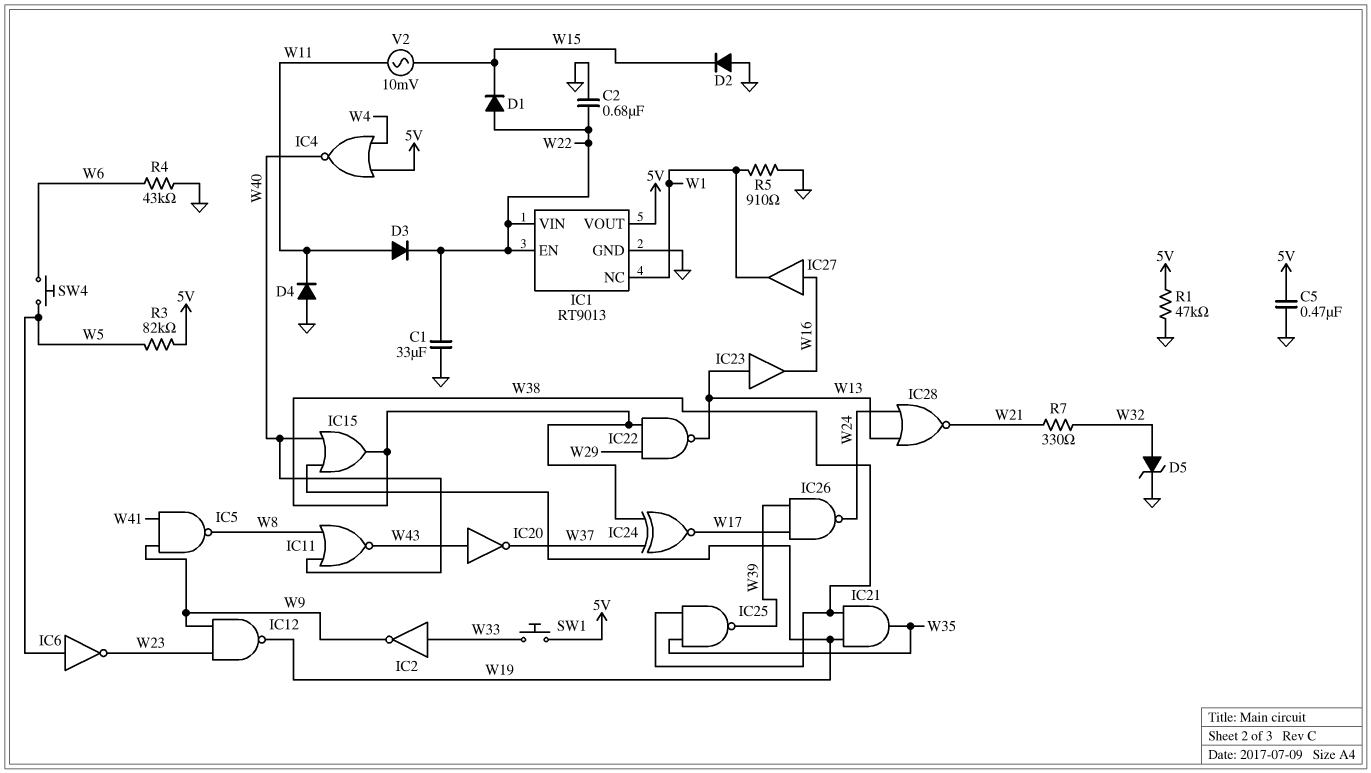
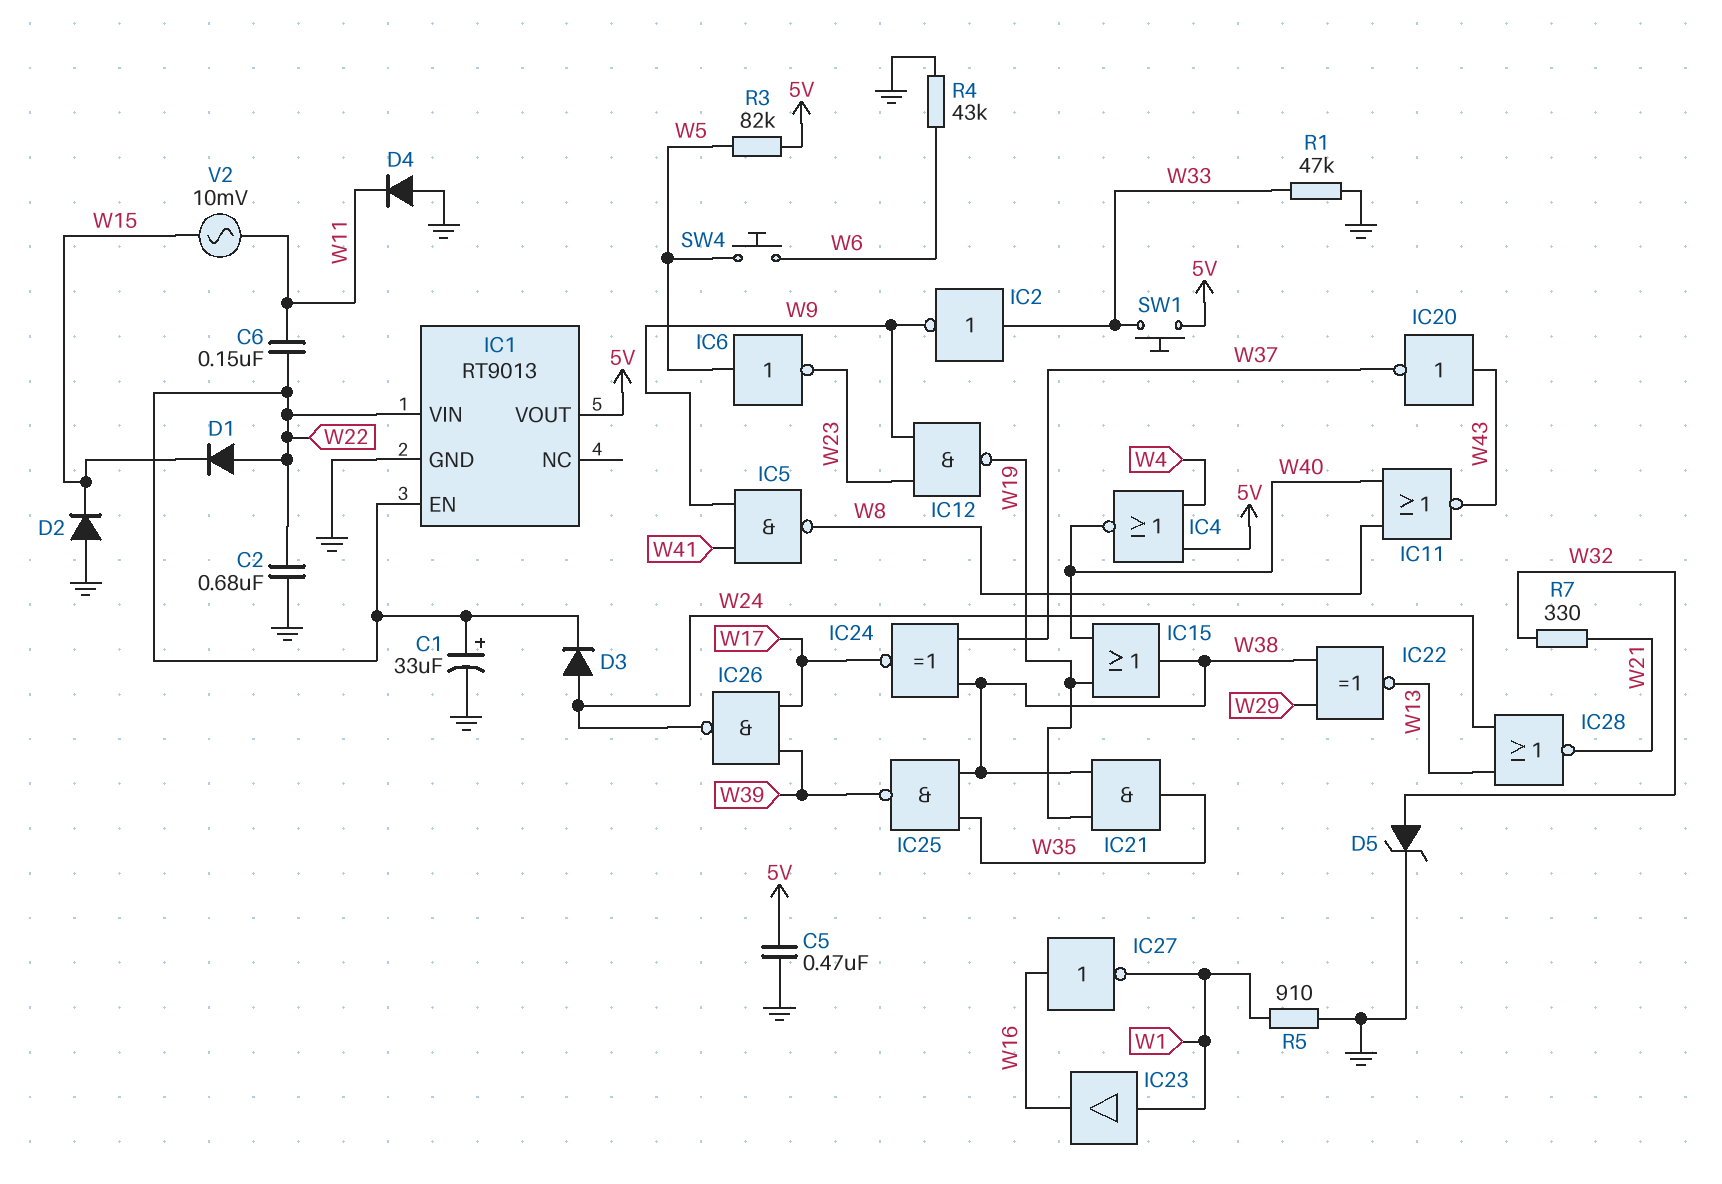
C1: 33uF (GND, W22) -> 33uF (plus W22, minus GND)
C6: none -> 150nF (W11, W22)
D3: diode (A W11, K W22) -> diode (A W24, K W22)
IC1 pin NC: W1 -> none
IC22: NAND (in W29, in W38, out W13) -> XNOR (in W29, in W38, out W13)
IC23: buffer (in W13, out W16) -> buffer (in W1, out W16)
IC27: buffer (in W16, out W1) -> NOT (in W16, out W1)
R1: 47k (5V, GND) -> 47k (GND, W33)

